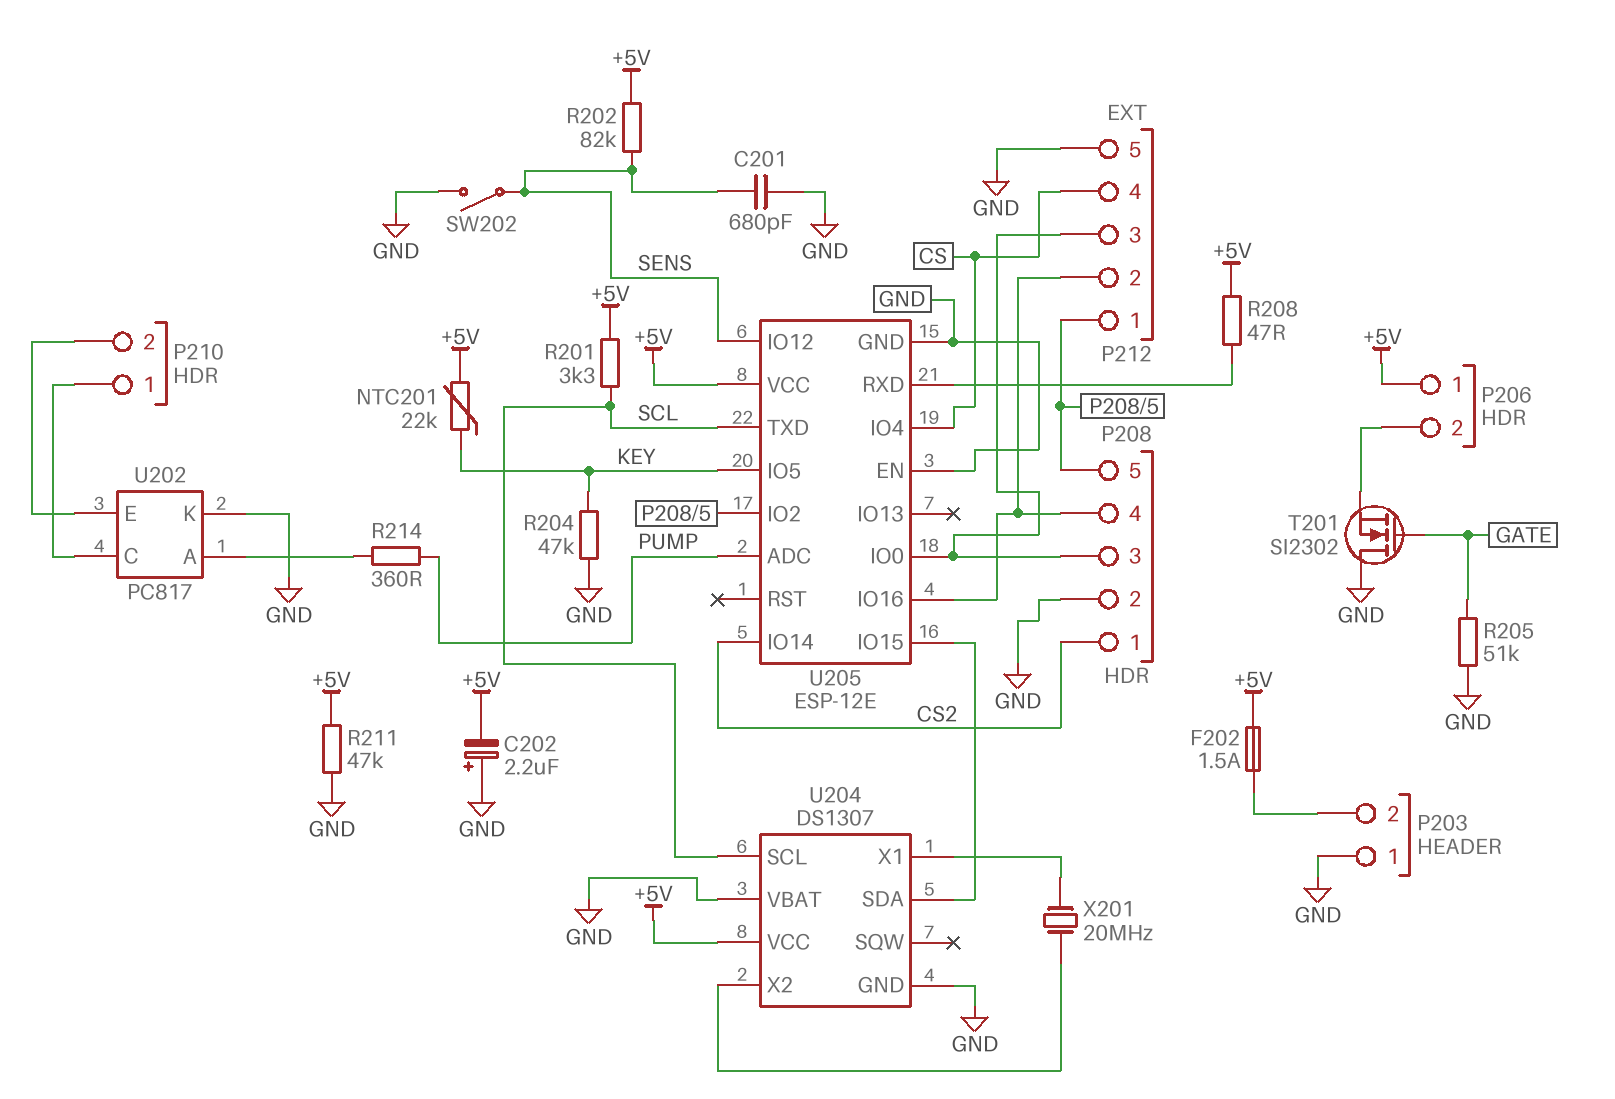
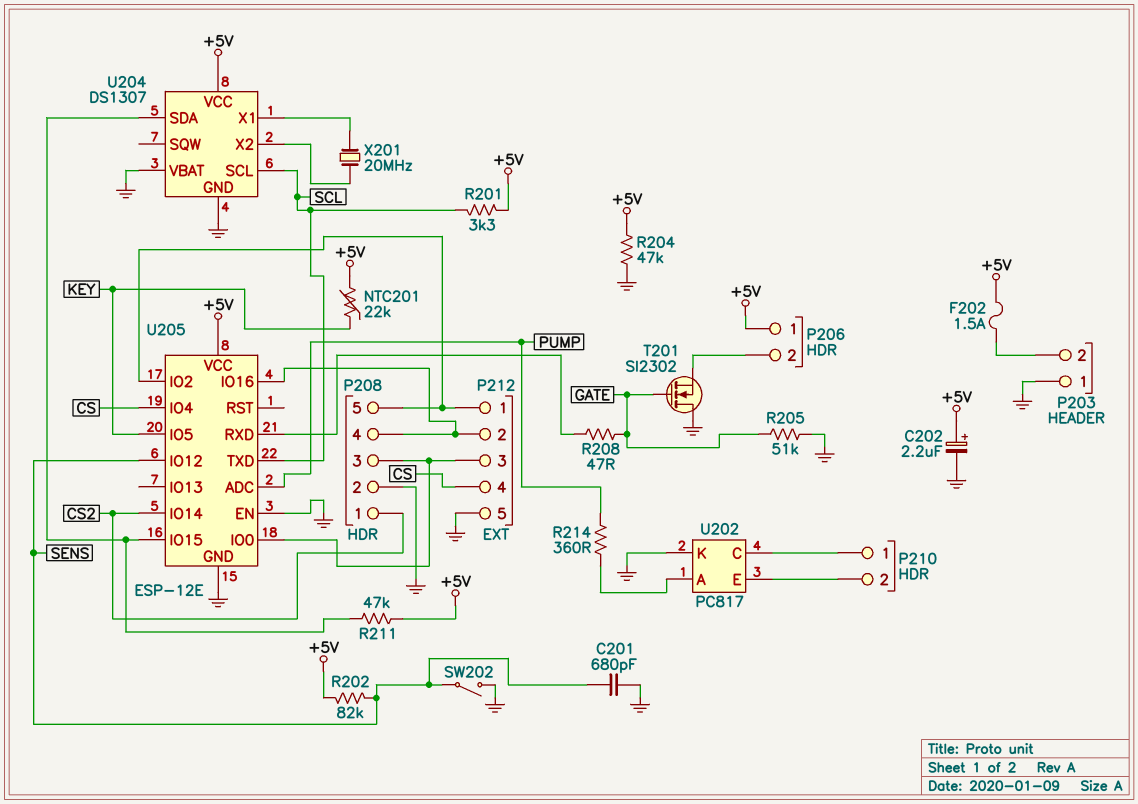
C202: 2.2uF (plus GND, minus +5V) -> 2.2uF (plus +5V, minus GND)
R204: 47k (GND, KEY) -> 47k (+5V, GND)
R208: 47 (+5V, U205/RXD) -> 47 (GATE, U205/RXD)
R211: 47k (+5V, GND) -> 47k (+5V, U204/SDA)

